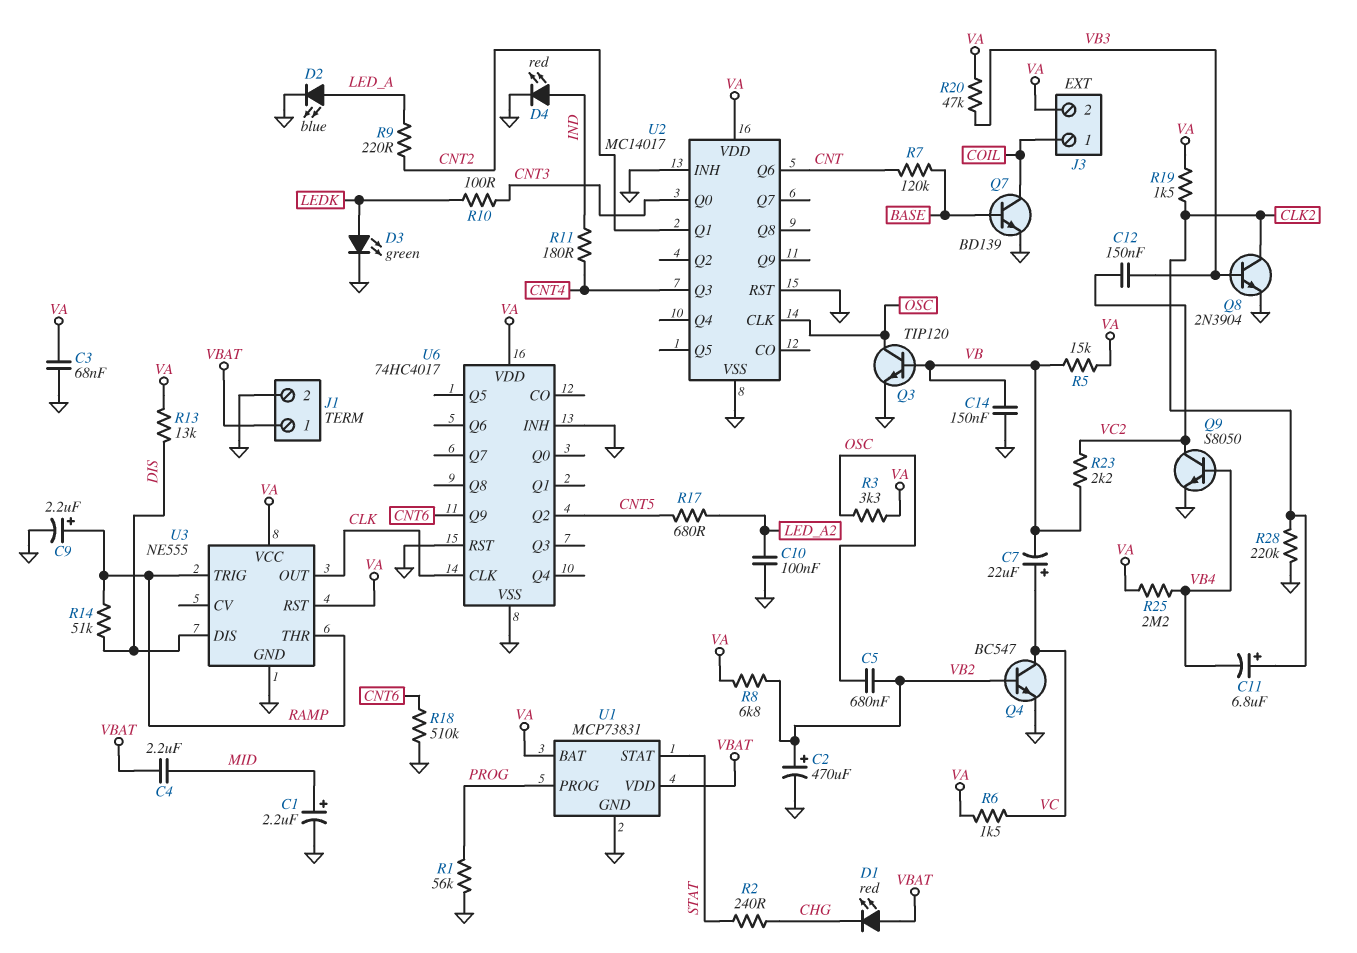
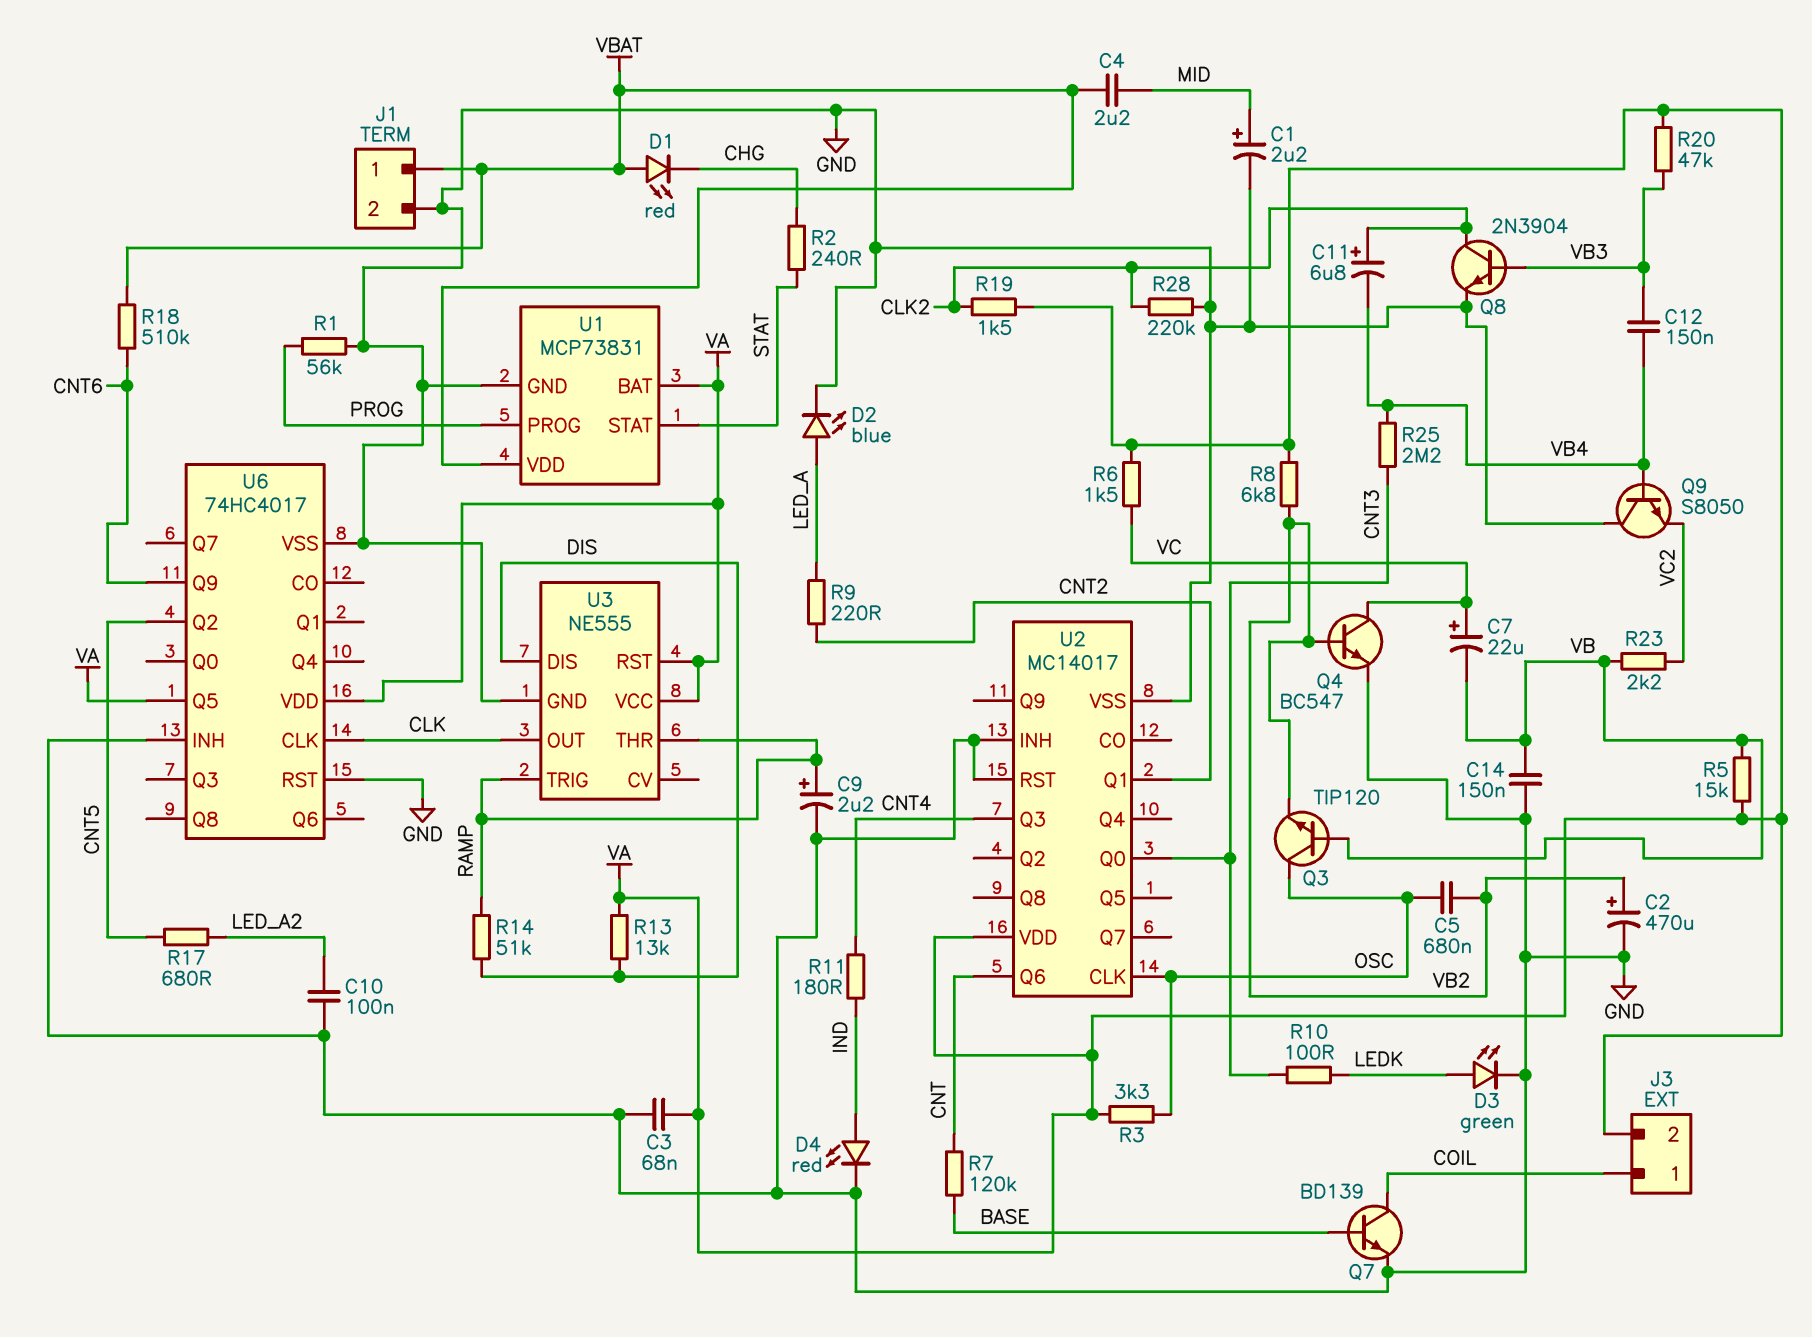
C12: 150nF (VB3, VC2) -> 150nF (VB3, VB4)
Q3: NPN TIP120 (B VB, C OSC, E GND) -> NPN TIP120 (B VB, C OSC, E VB2)
Q9: NPN S8050 (B VB4, C VC2, E GND) -> NPN S8050 (B VB4, C GND, E VC2)
R18: 510k (CNT6, GND) -> 510k (CNT6, VBAT)
R25: 2.2M (VA, VB4) -> 2.2M (CNT3, VB4)
U6 pin Q5: none -> VA

